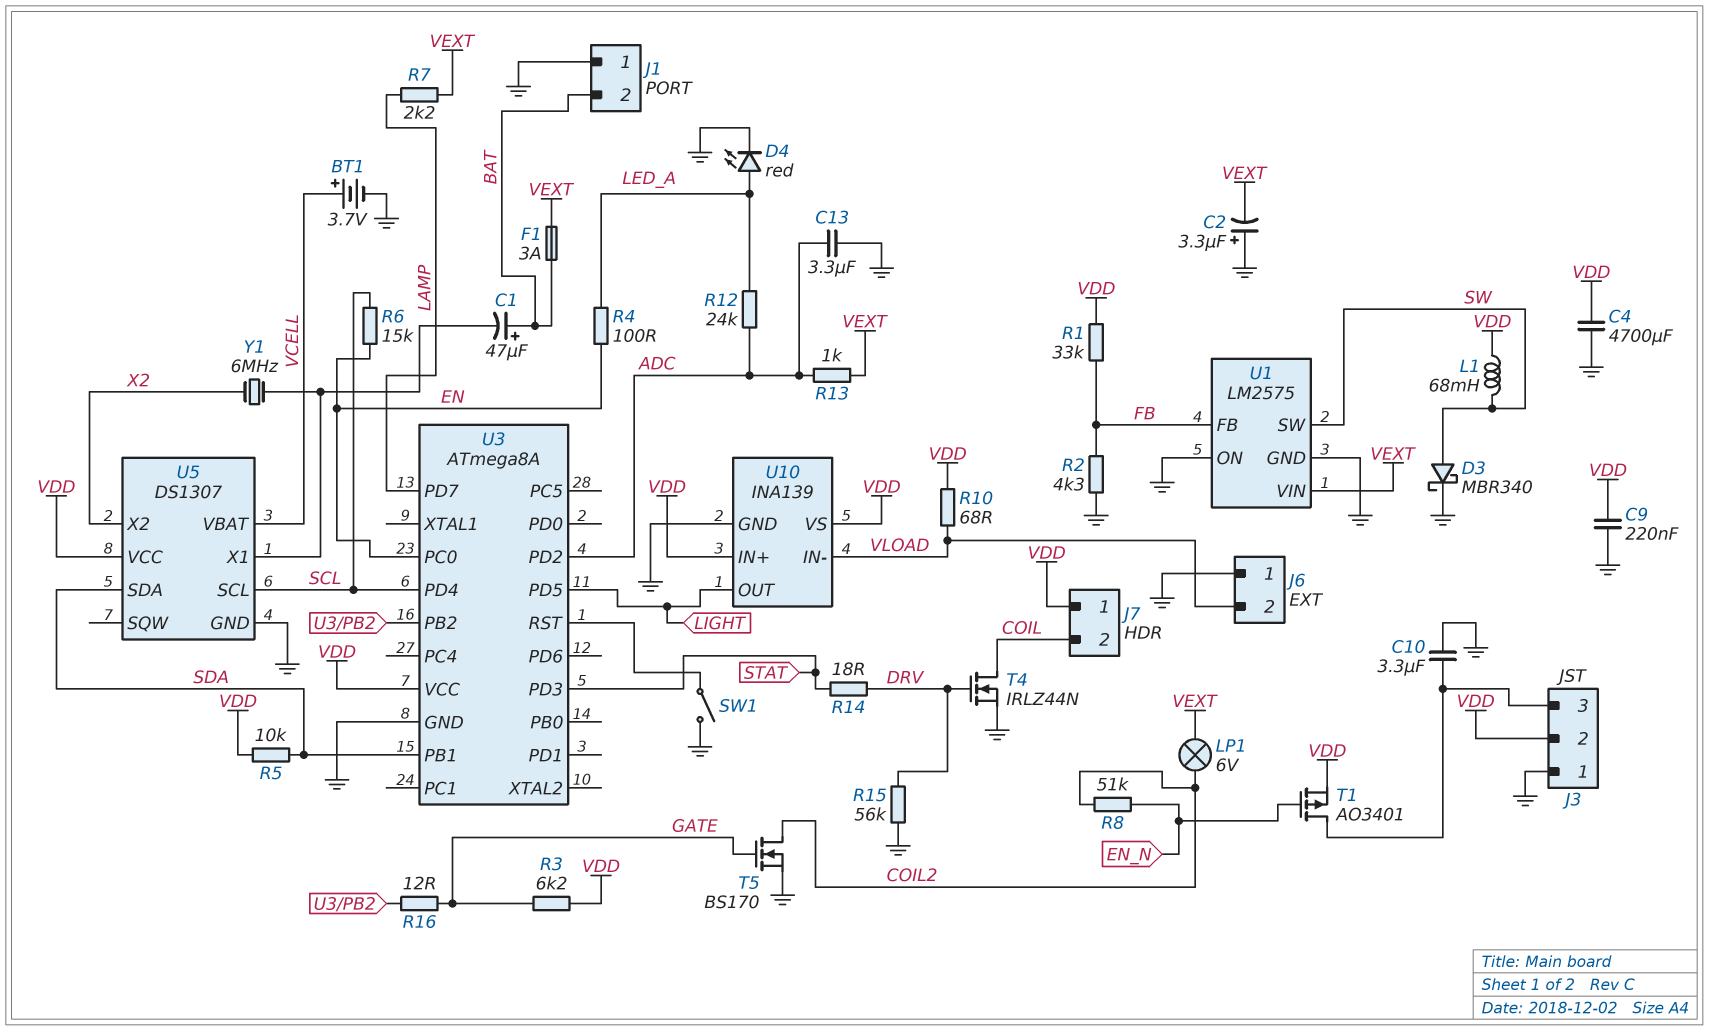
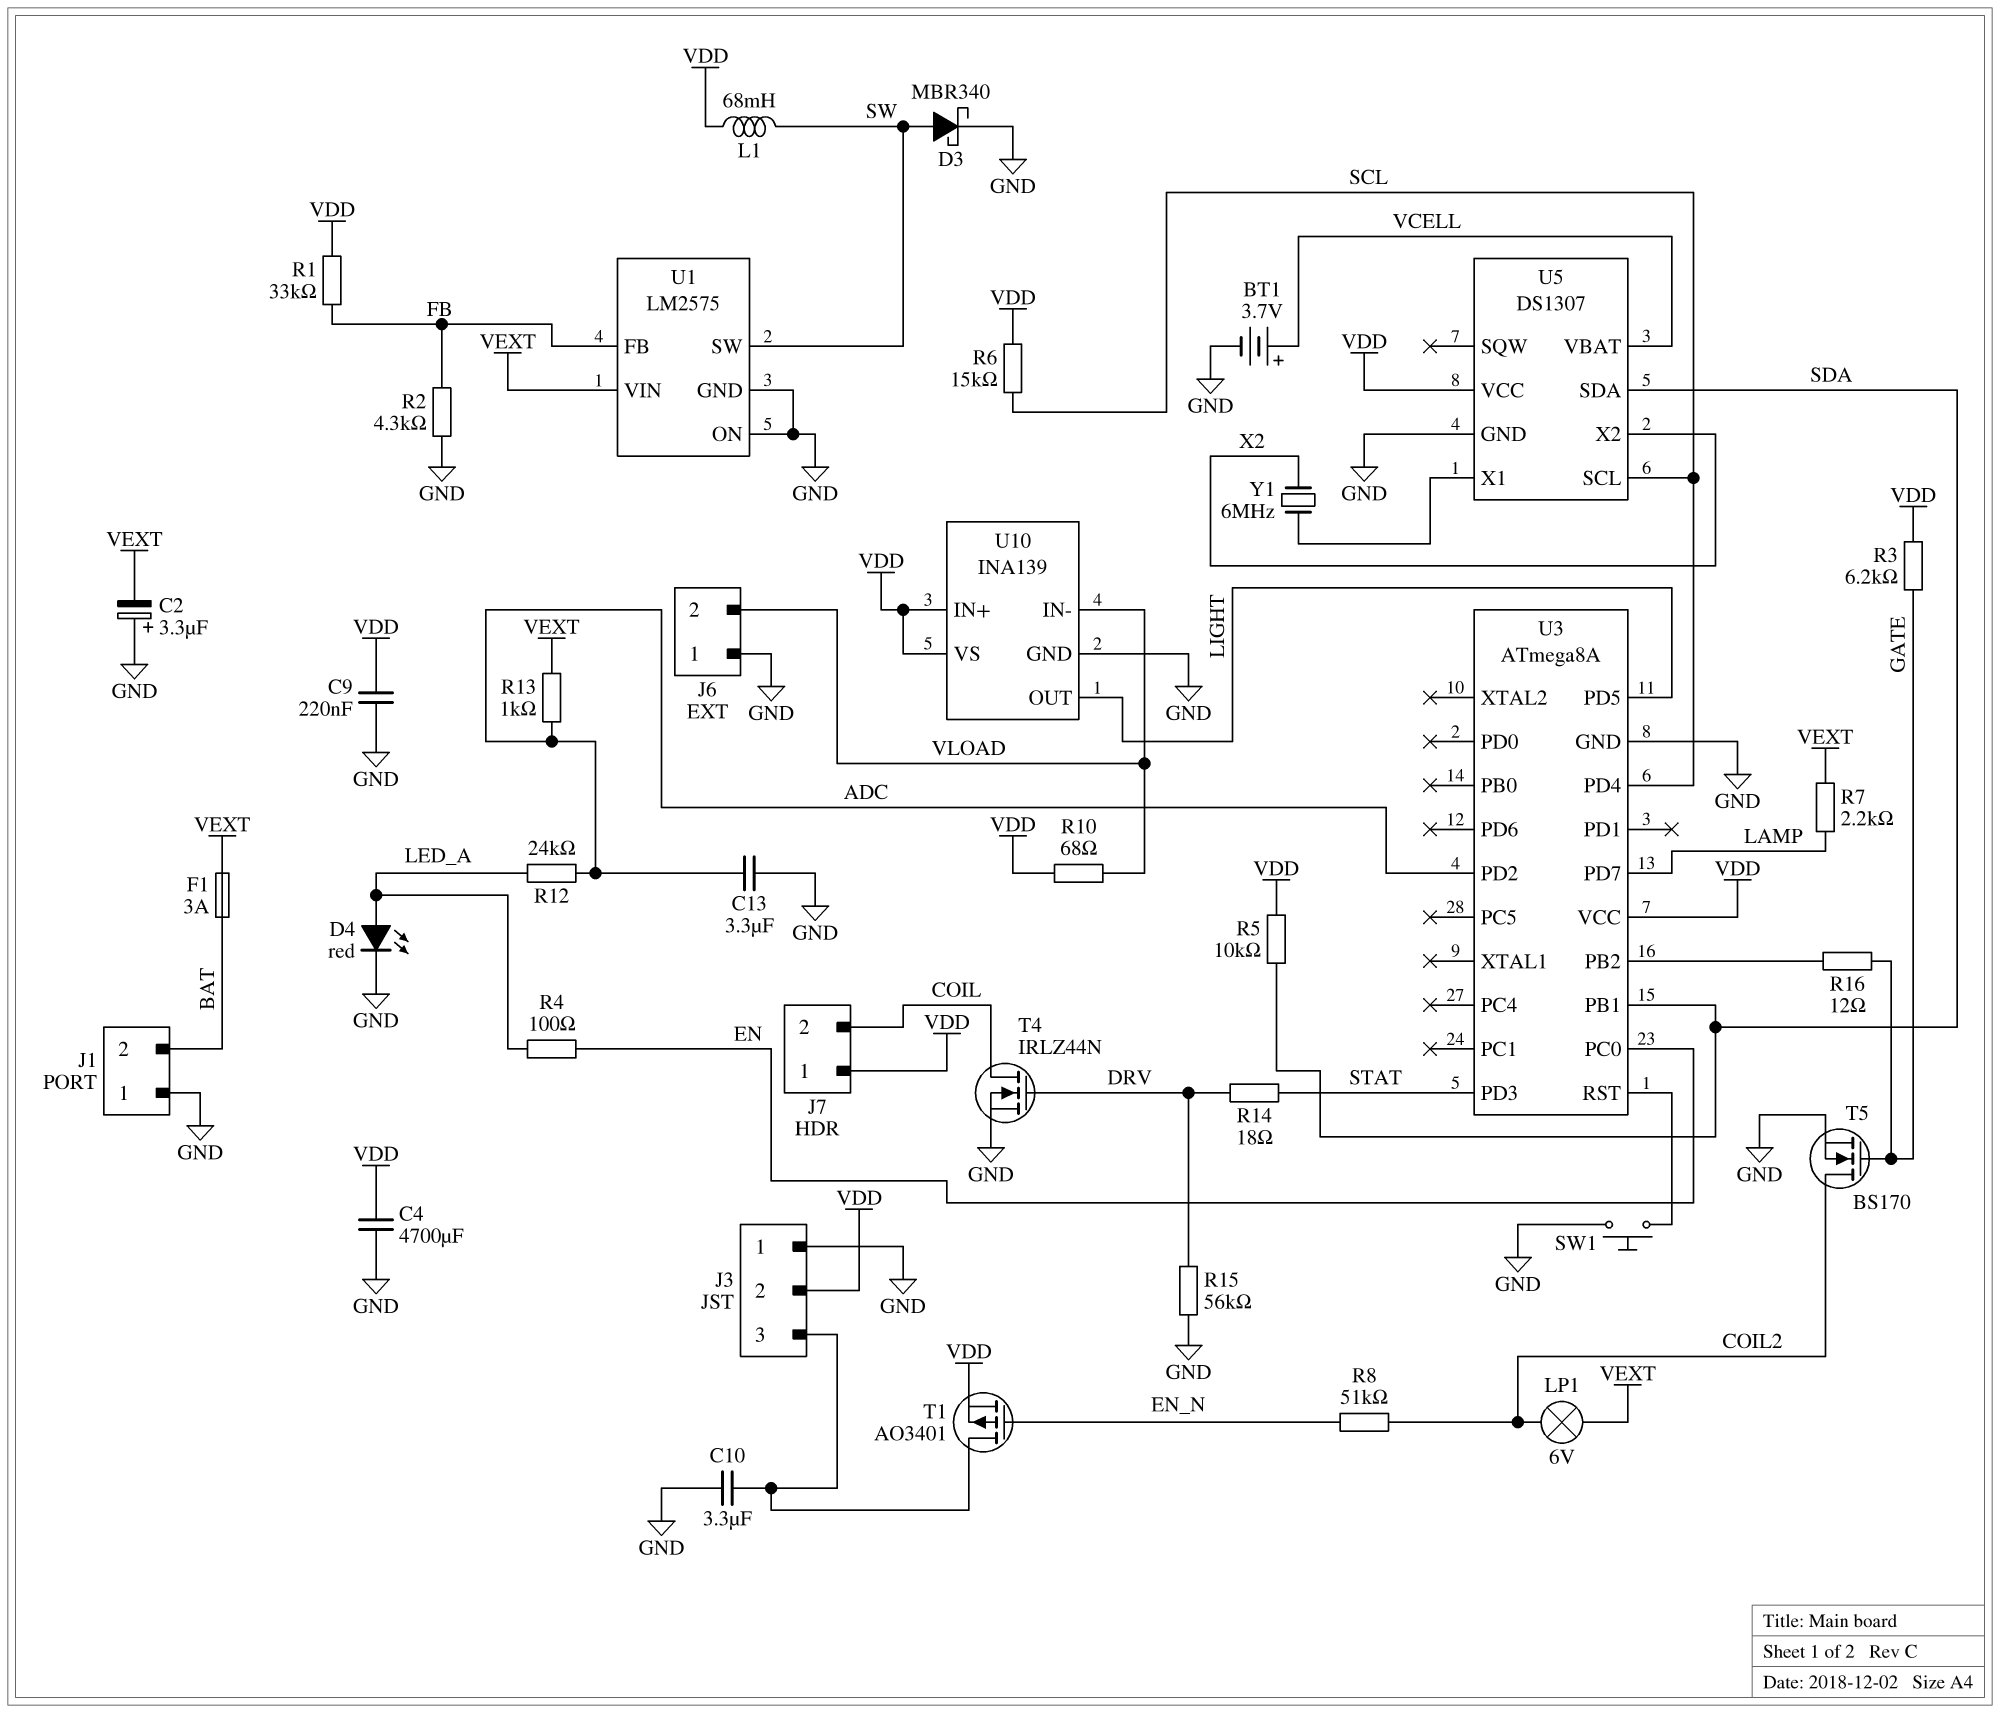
C1: 47uF (plus BAT, minus U5/X1) -> none
R6: 15k (EN, SCL) -> 15k (SCL, VDD)
SW1: switch (GND, U3/RST) -> button (GND, U3/RST)

